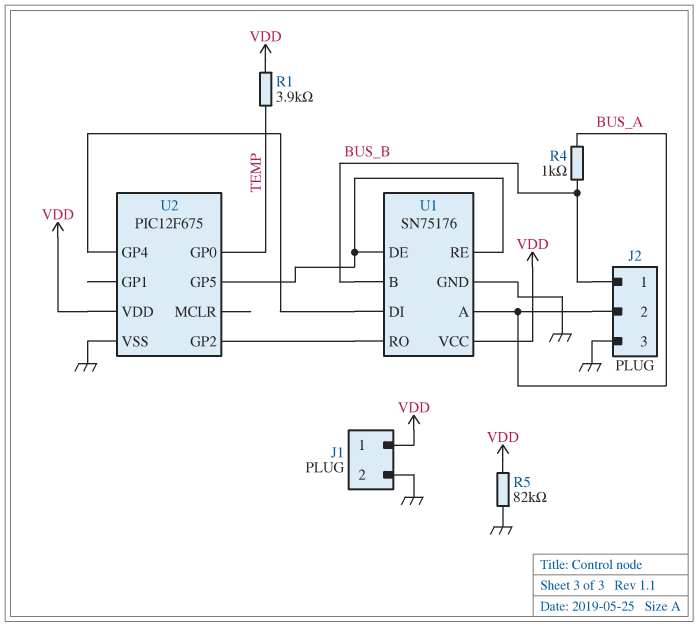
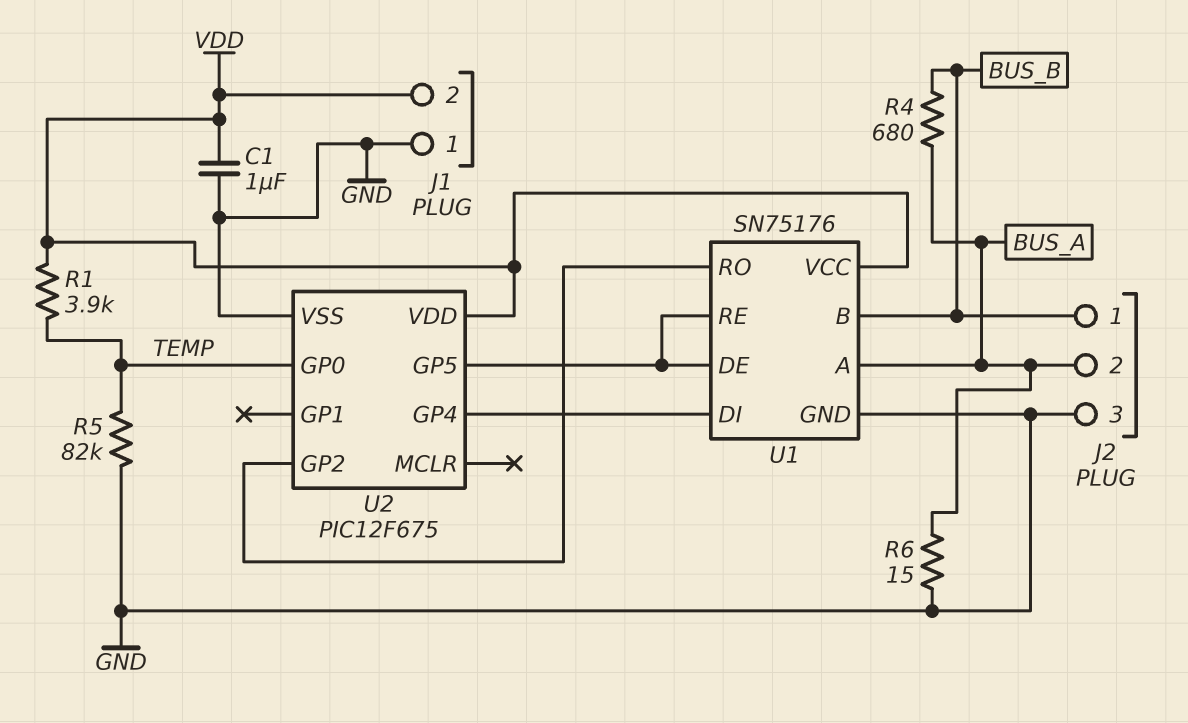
C1: none -> 1uF (GND, VDD)
J1 pin 1: VDD -> GND
J1 pin 2: GND -> VDD
R4: 1k (BUS_A, BUS_B) -> 680 (BUS_A, BUS_B)
R5: 82k (GND, VDD) -> 82k (GND, TEMP)
R6: none -> 15 (BUS_A, GND)

